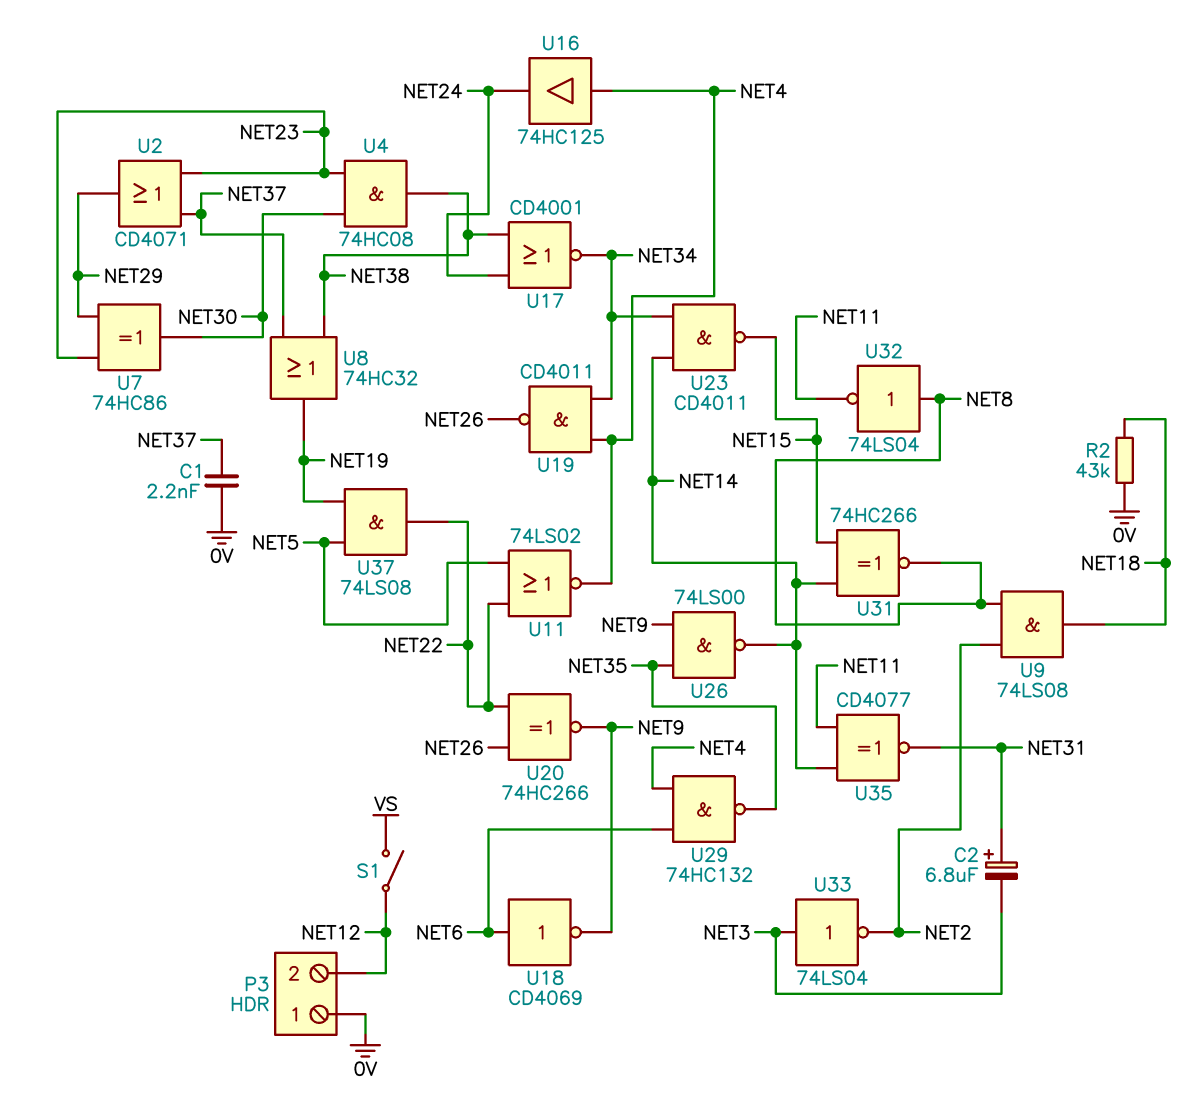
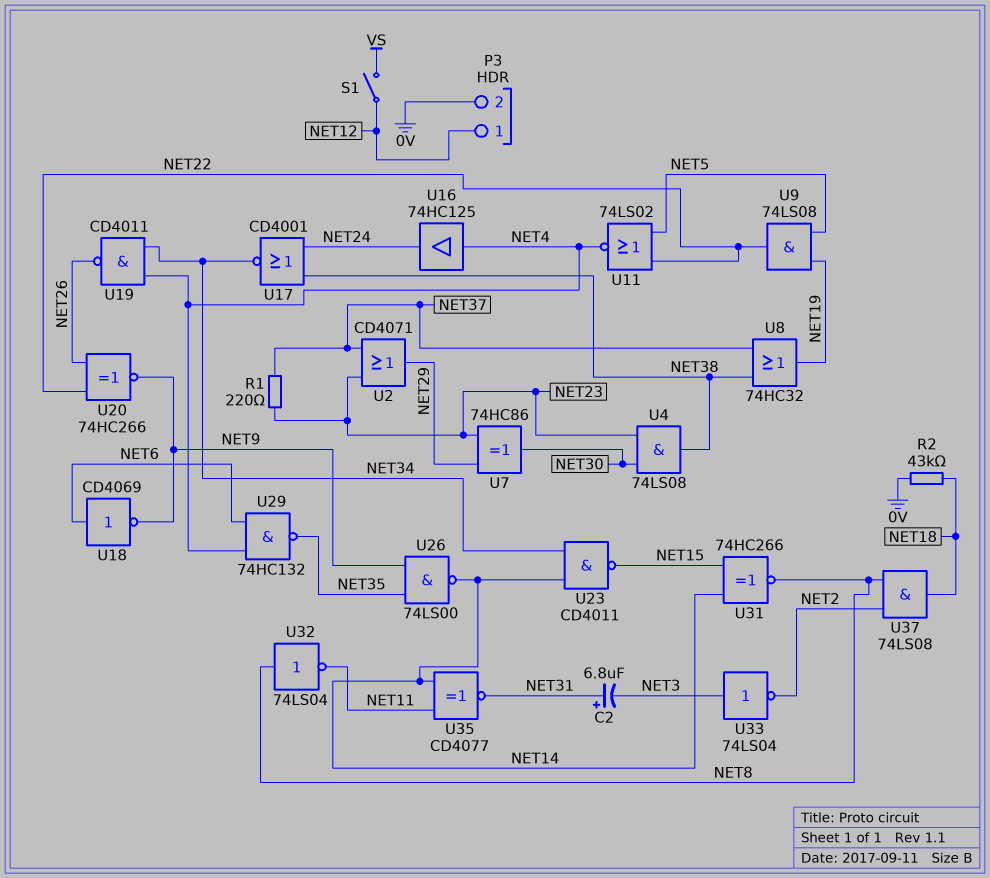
C1: 2.2nF (0V, NET37) -> none
P3 pin 1: 0V -> NET12
P3 pin 2: NET12 -> 0V
R1: none -> 220 (NET23, NET37)
U4: AND 74HC08 (in NET23, in NET30, out NET38) -> AND 74LS08 (in NET23, in NET30, out NET38)
U9: AND 74LS08 (in NET2, in NET8, out NET18) -> AND 74LS08 (in NET5, in NET19, out NET22)
U37: AND 74LS08 (in NET5, in NET19, out NET22) -> AND 74LS08 (in NET2, in NET8, out NET18)

